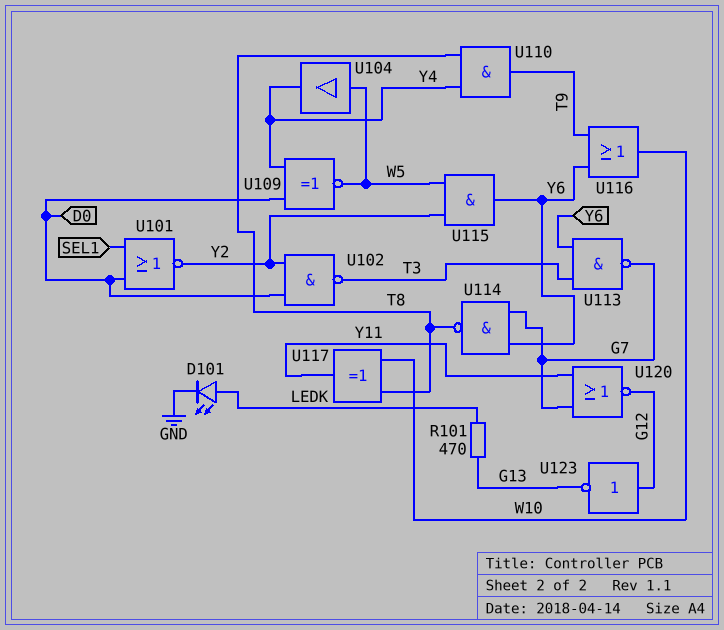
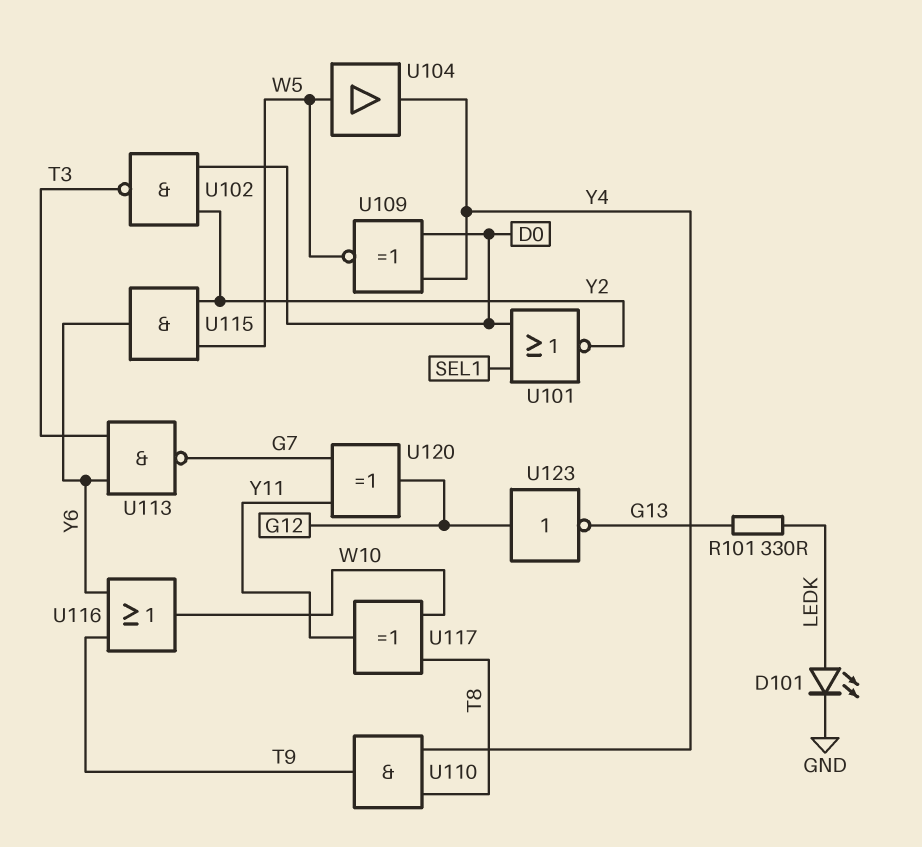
R101: 470 (G13, LEDK) -> 330 (G13, LEDK)
U114: NAND (in G7, in Y6, out T8) -> none
U120: NOR (in G7, in Y11, out G12) -> XOR (in G7, in Y11, out G12)

